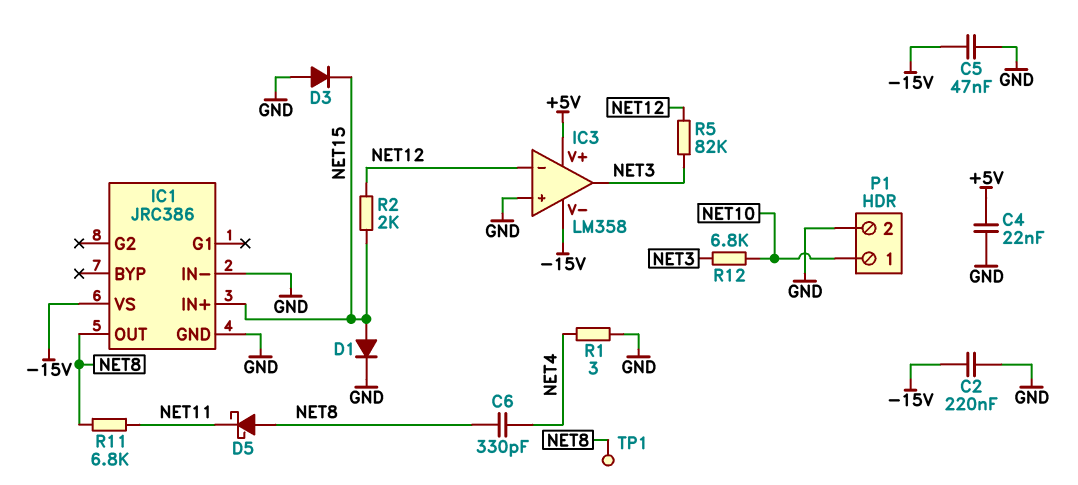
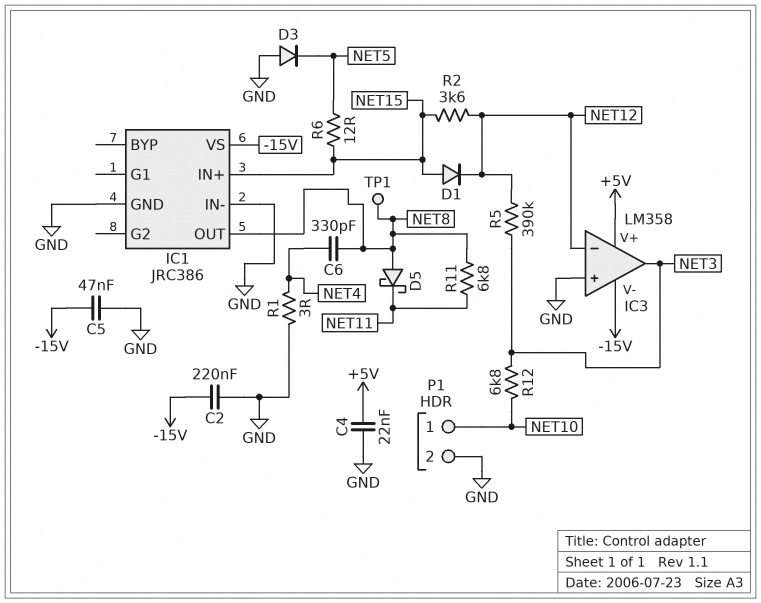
D1: diode (A NET15, K GND) -> diode (A NET15, K NET12)
D3: diode (A GND, K NET15) -> diode (A GND, K NET5)
R2: 2k (NET12, NET15) -> 3.6k (NET12, NET15)
R5: 82k (NET3, NET12) -> 390k (NET3, NET12)
R6: none -> 12 (NET5, NET15)

